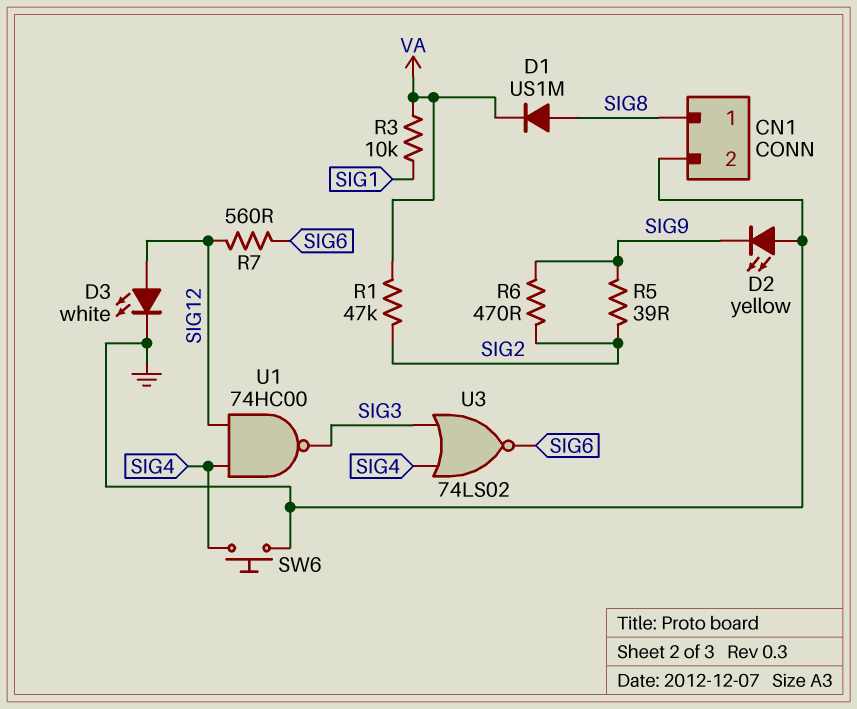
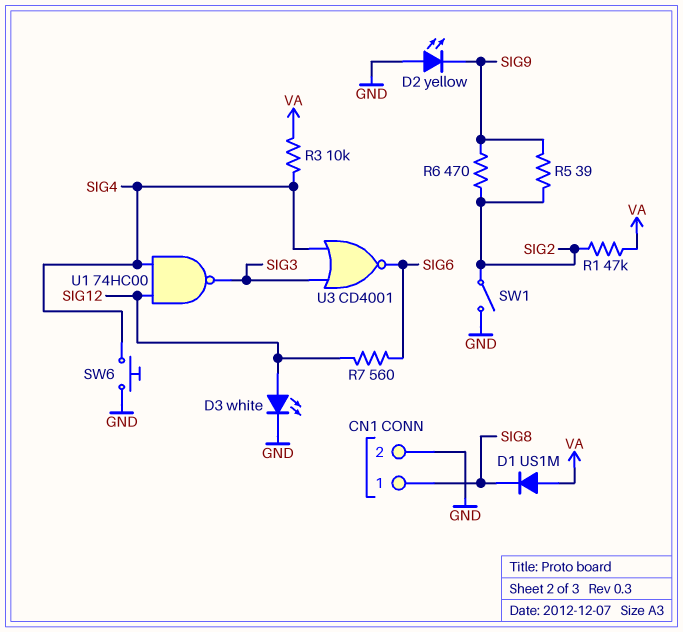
D1: diode US1M (A SIG8, K VA) -> diode US1M (A VA, K SIG8)
R3: 10k (SIG1, VA) -> 10k (SIG4, VA)
SW1: none -> switch (GND, SIG2)
U3: NOR 74LS02 (in SIG3, in SIG4, out SIG6) -> NOR CD4001 (in SIG3, in SIG4, out SIG6)

